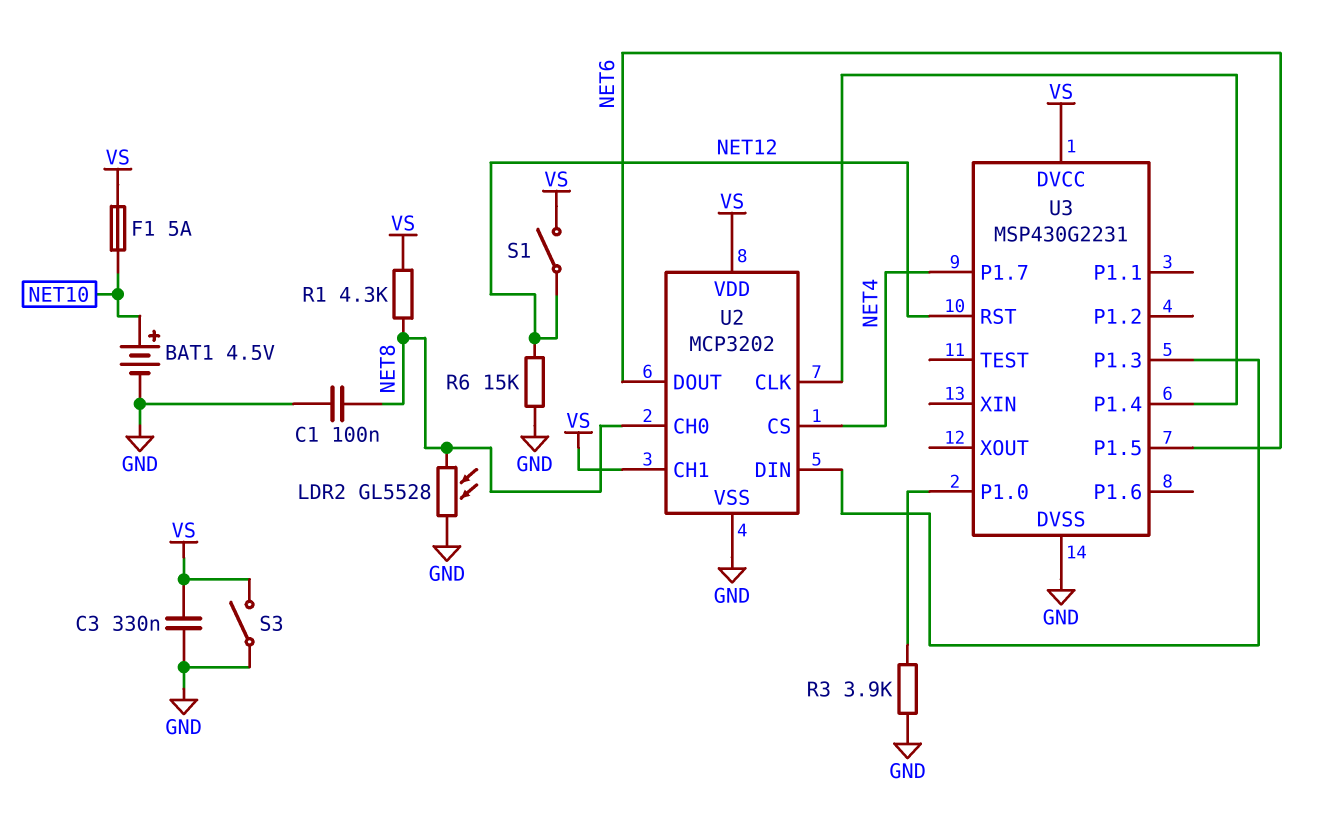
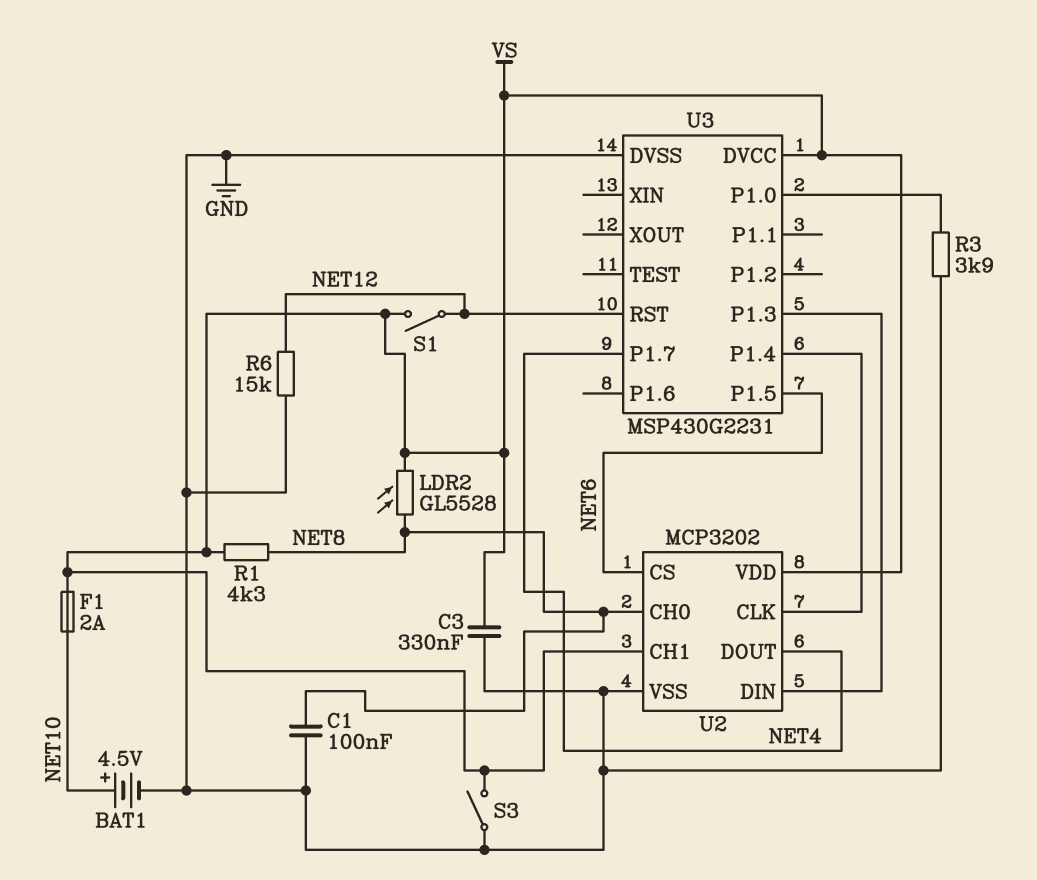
F1: 5A (NET10, VS) -> 2A (NET10, VS)
LDR2: GL5528 (GND, NET8) -> GL5528 (NET8, VS)
U2 pin CS: NET4 -> NET6
U2 pin DOUT: NET6 -> NET4

